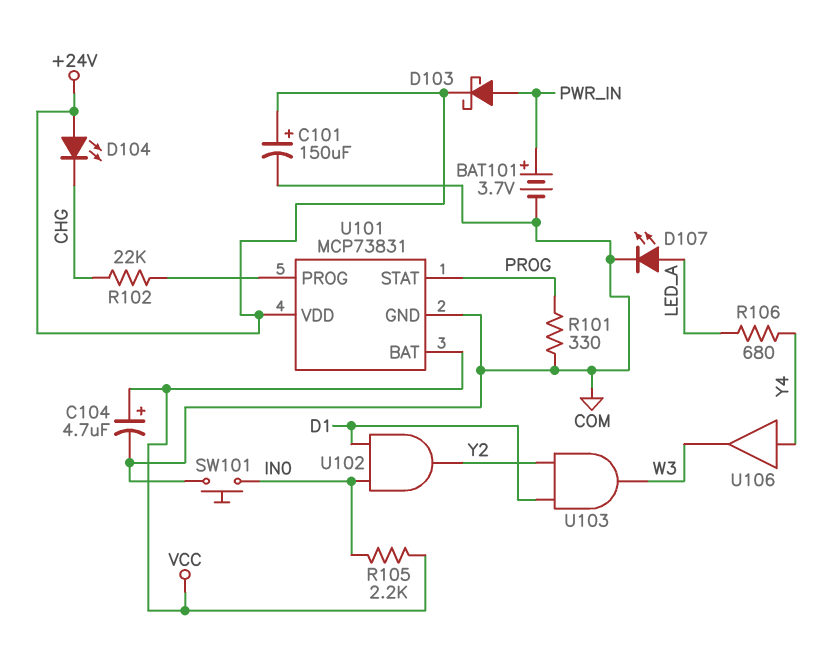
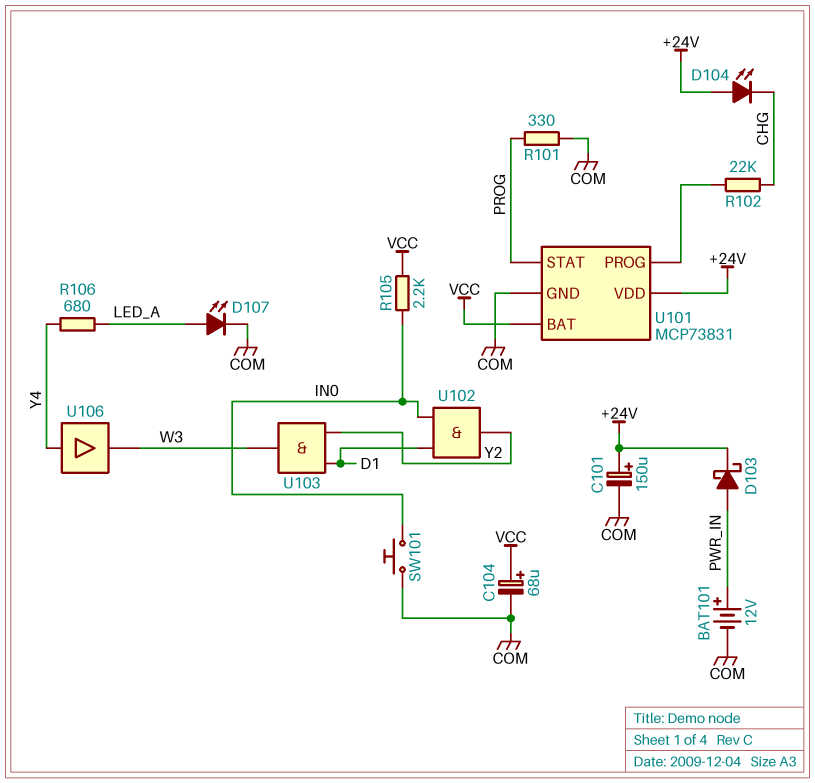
BAT101: 3.7V (plus PWR_IN, minus COM) -> 12V (plus PWR_IN, minus COM)
C104: 4.7uF (plus VCC, minus COM) -> 68uF (plus VCC, minus COM)

